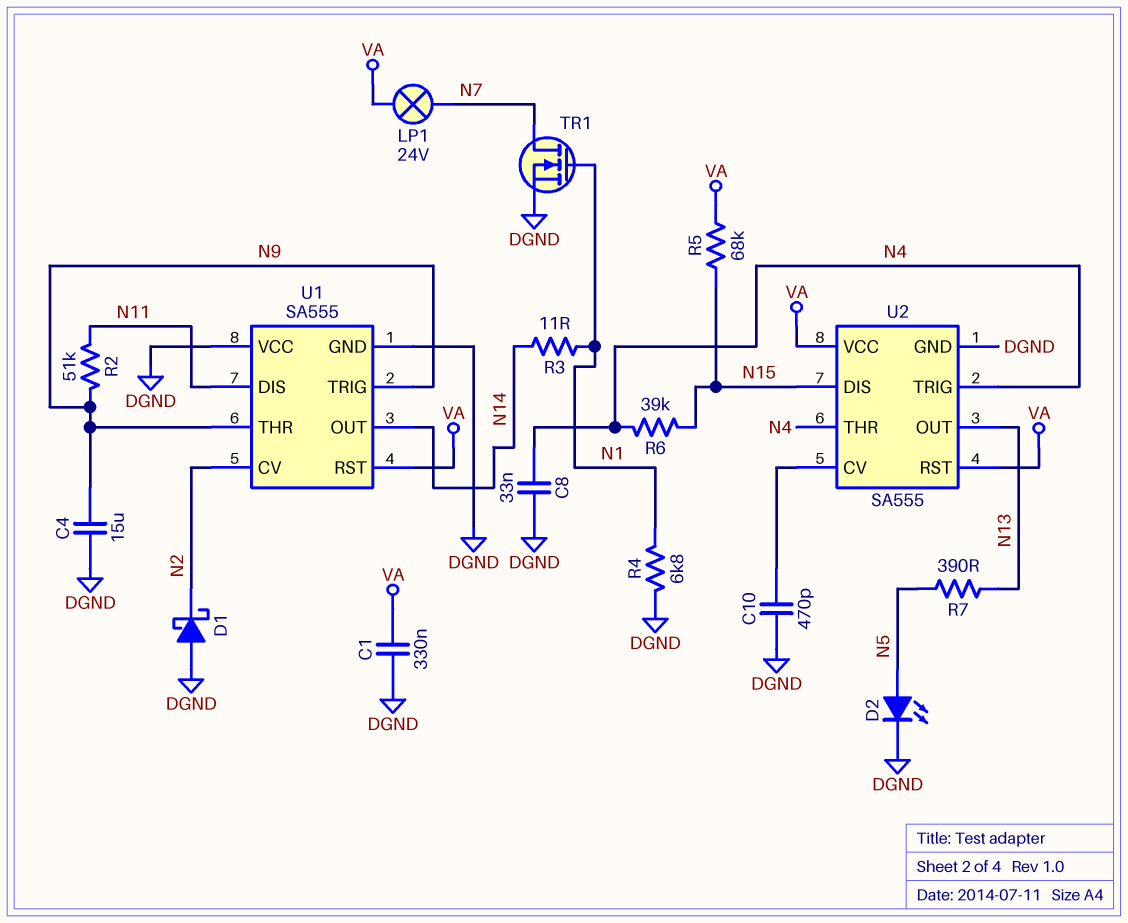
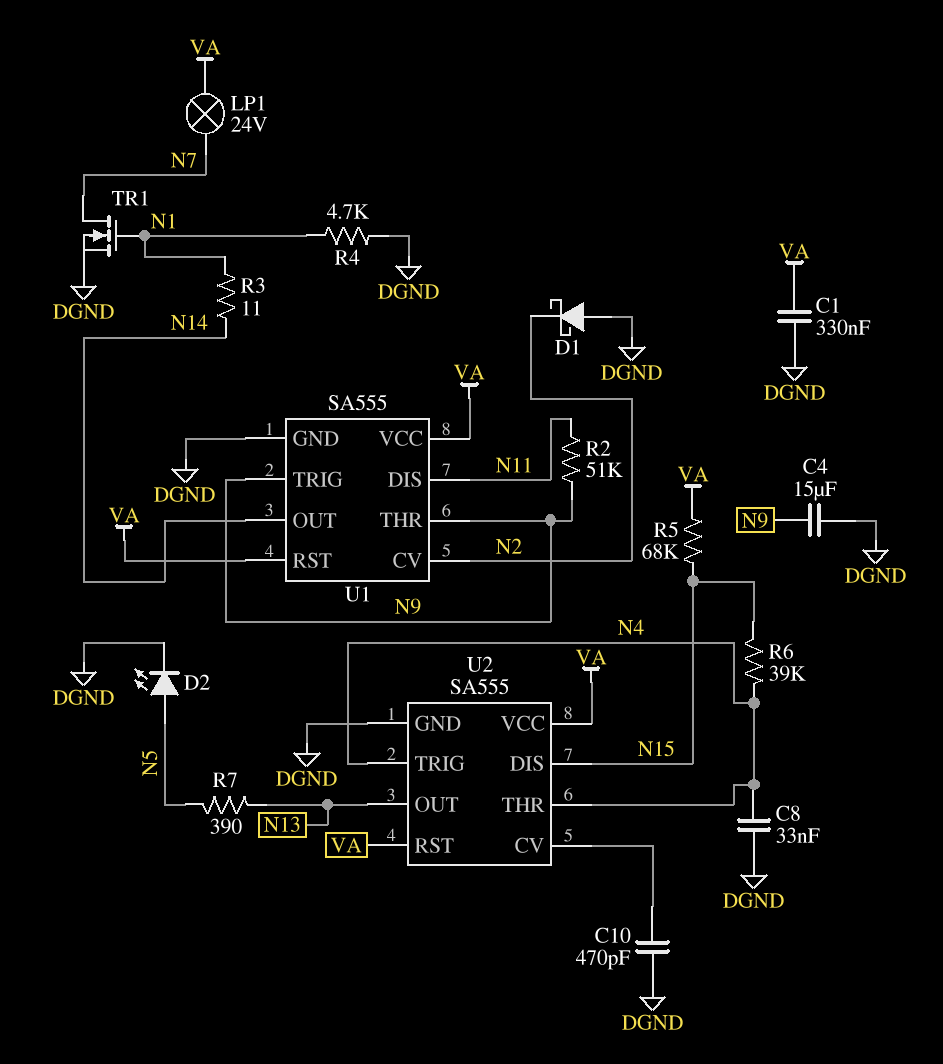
R4: 6.8k (DGND, N1) -> 4.7k (DGND, N1)
U1 pin VCC: DGND -> VA

